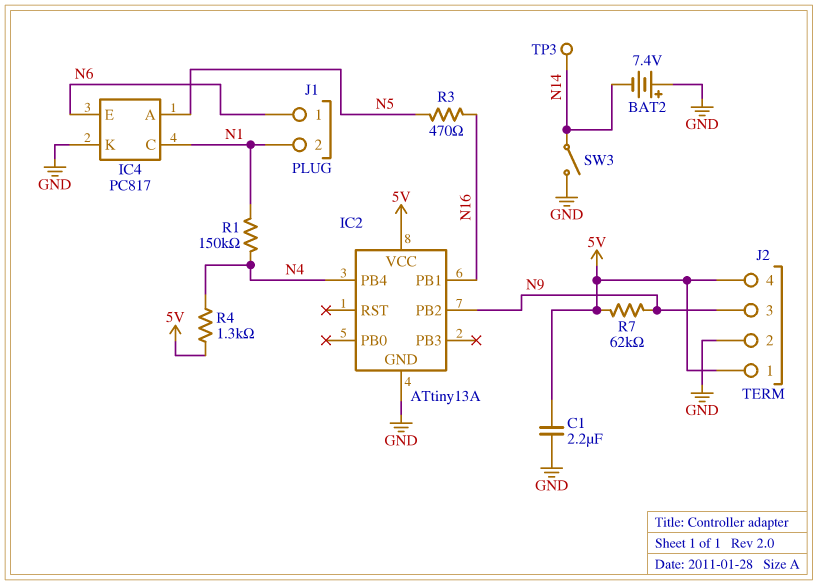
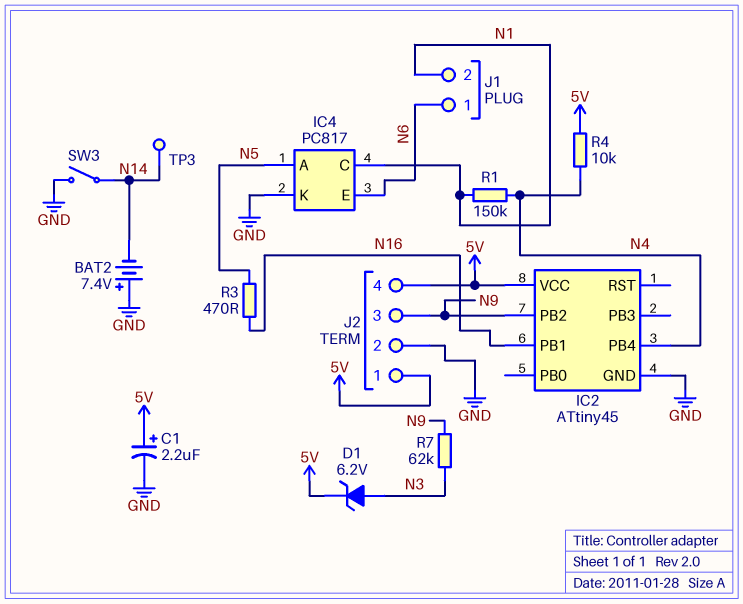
C1: 2.2uF (5V, GND) -> 2.2uF (plus 5V, minus GND)
D1: none -> zener 6.2V (A N3, K 5V)
IC2: ATtiny13A -> ATtiny45
R4: 1.3k (5V, N4) -> 10k (5V, N4)
R7: 62k (5V, N9) -> 62k (N3, N9)

